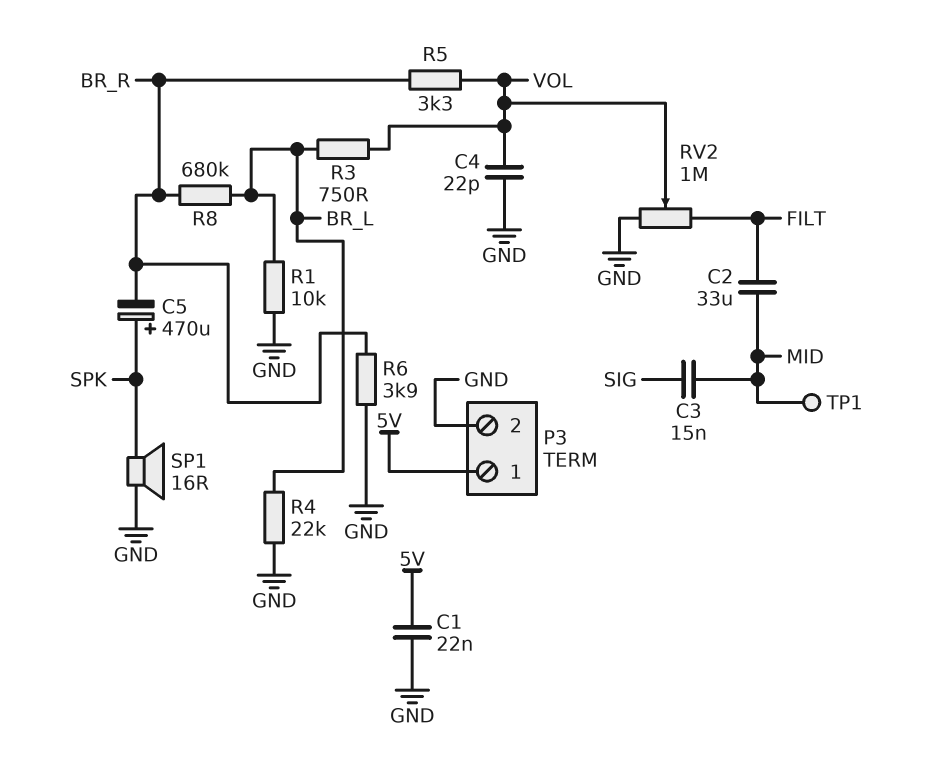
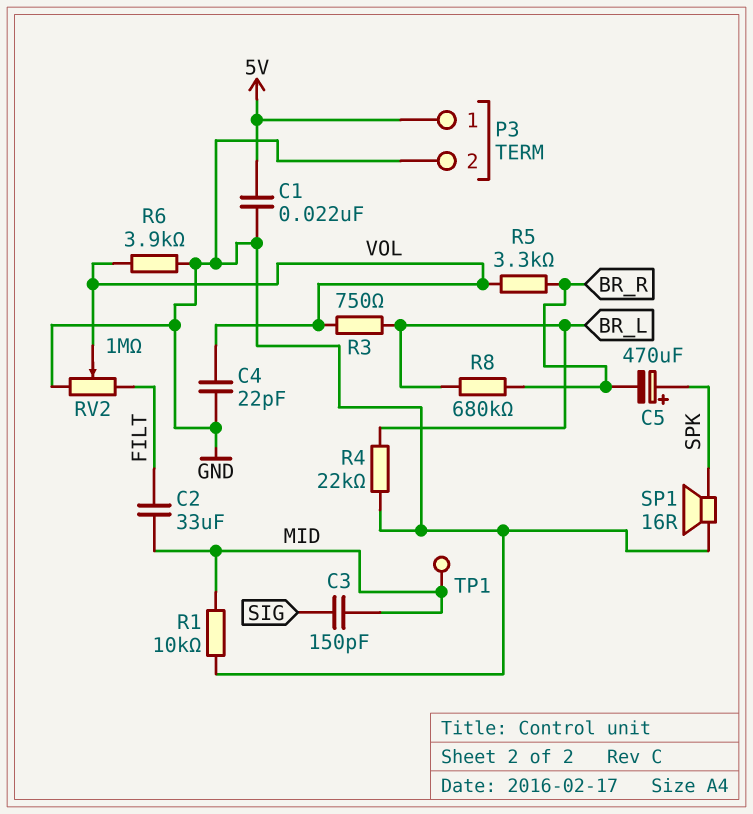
C3: 15nF (MID, SIG) -> 150pF (MID, SIG)
R1: 10k (BR_L, GND) -> 10k (GND, MID)
R6: 3.9k (BR_R, GND) -> 3.9k (GND, VOL)

